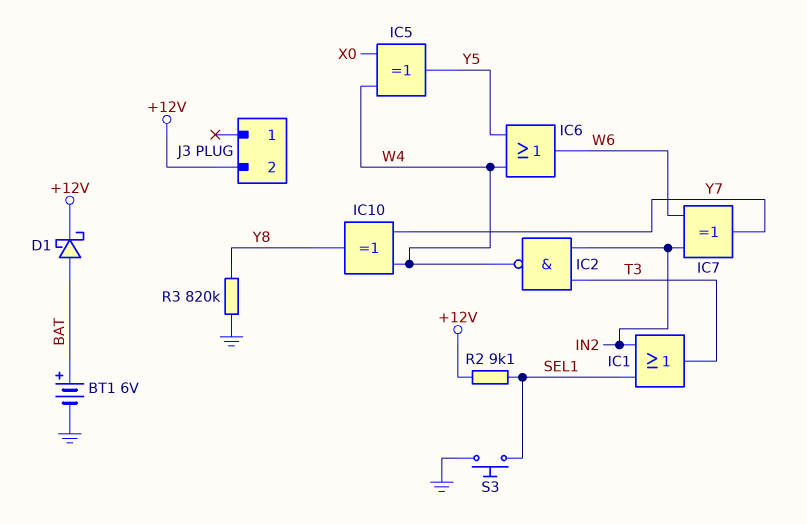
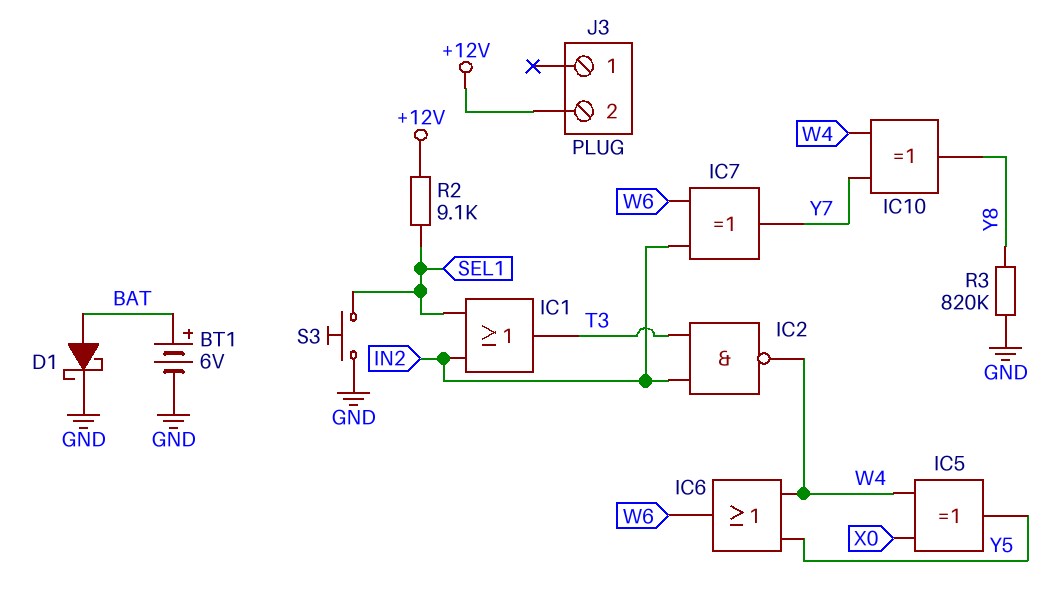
D1: schottky (A BAT, K +12V) -> schottky (A BAT, K GND)

